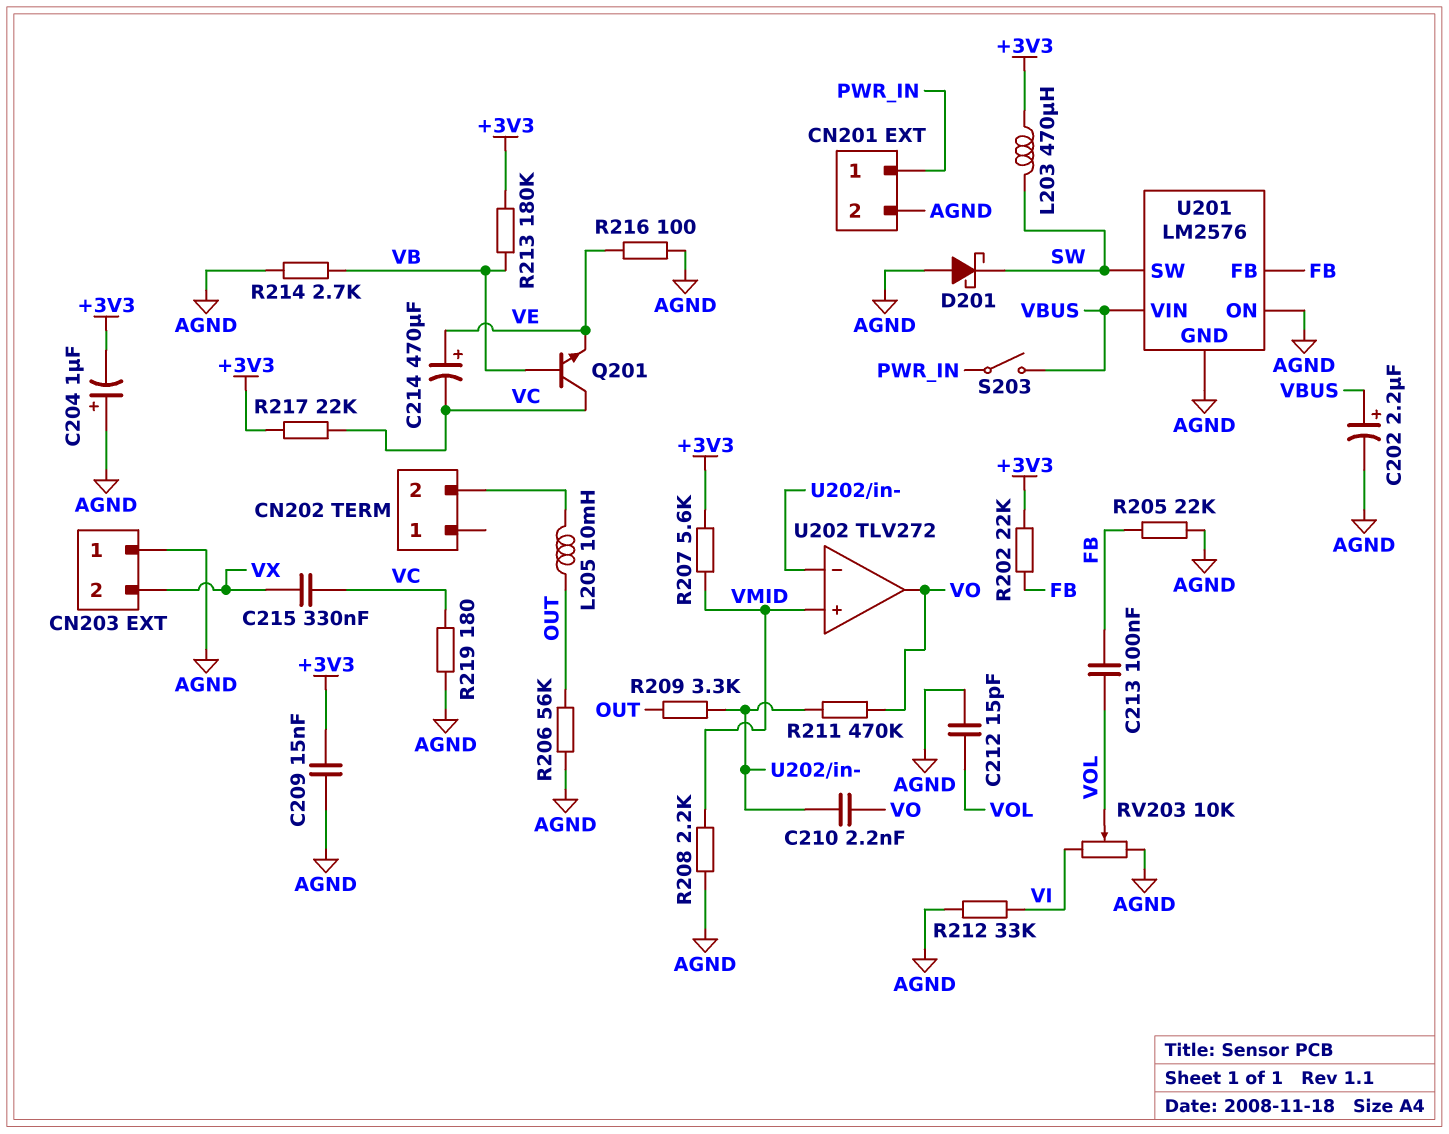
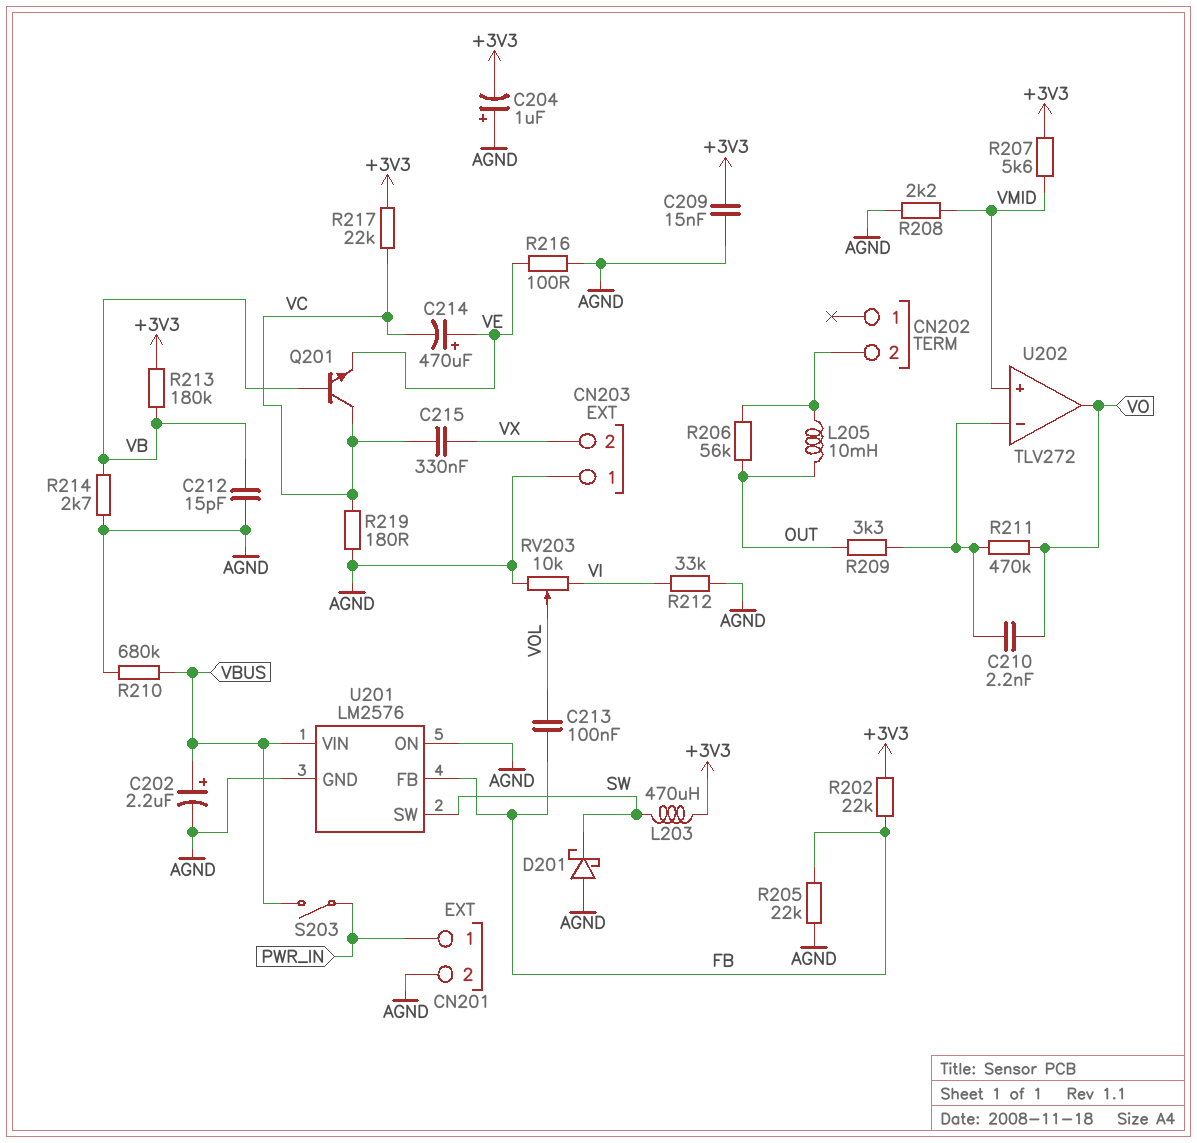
C212: 15pF (AGND, VOL) -> 15pF (AGND, VB)
R206: 56k (AGND, OUT) -> 56k (CN202/2, OUT)
R210: none -> 680k (AGND, VBUS)

